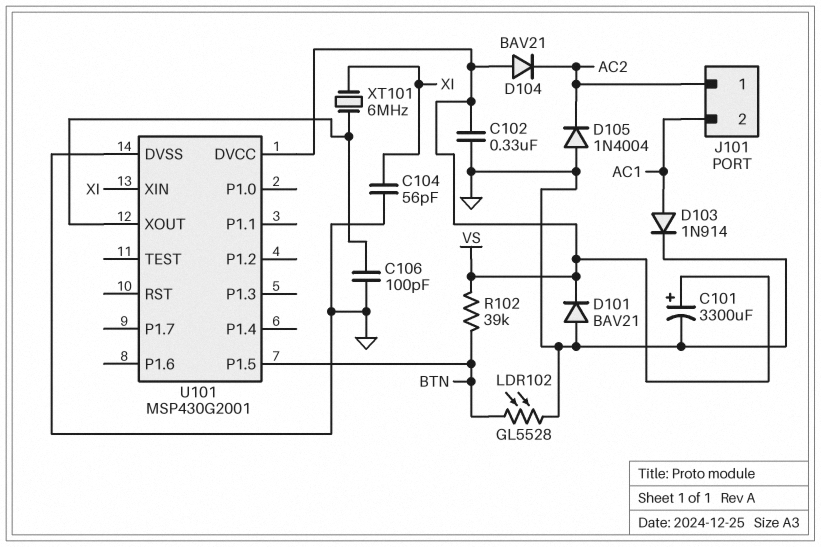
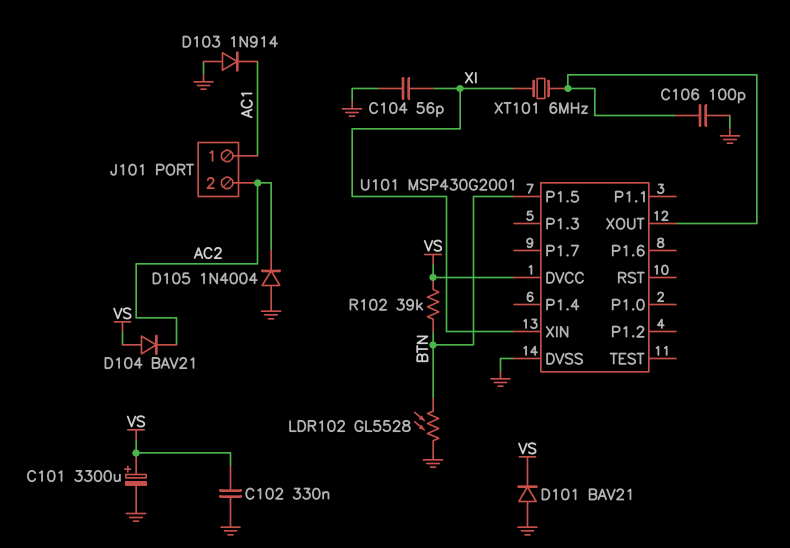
D103: diode 1N914 (A AC1, K GND) -> diode 1N914 (A GND, K AC1)
J101 pin 1: AC2 -> AC1
J101 pin 2: AC1 -> AC2

